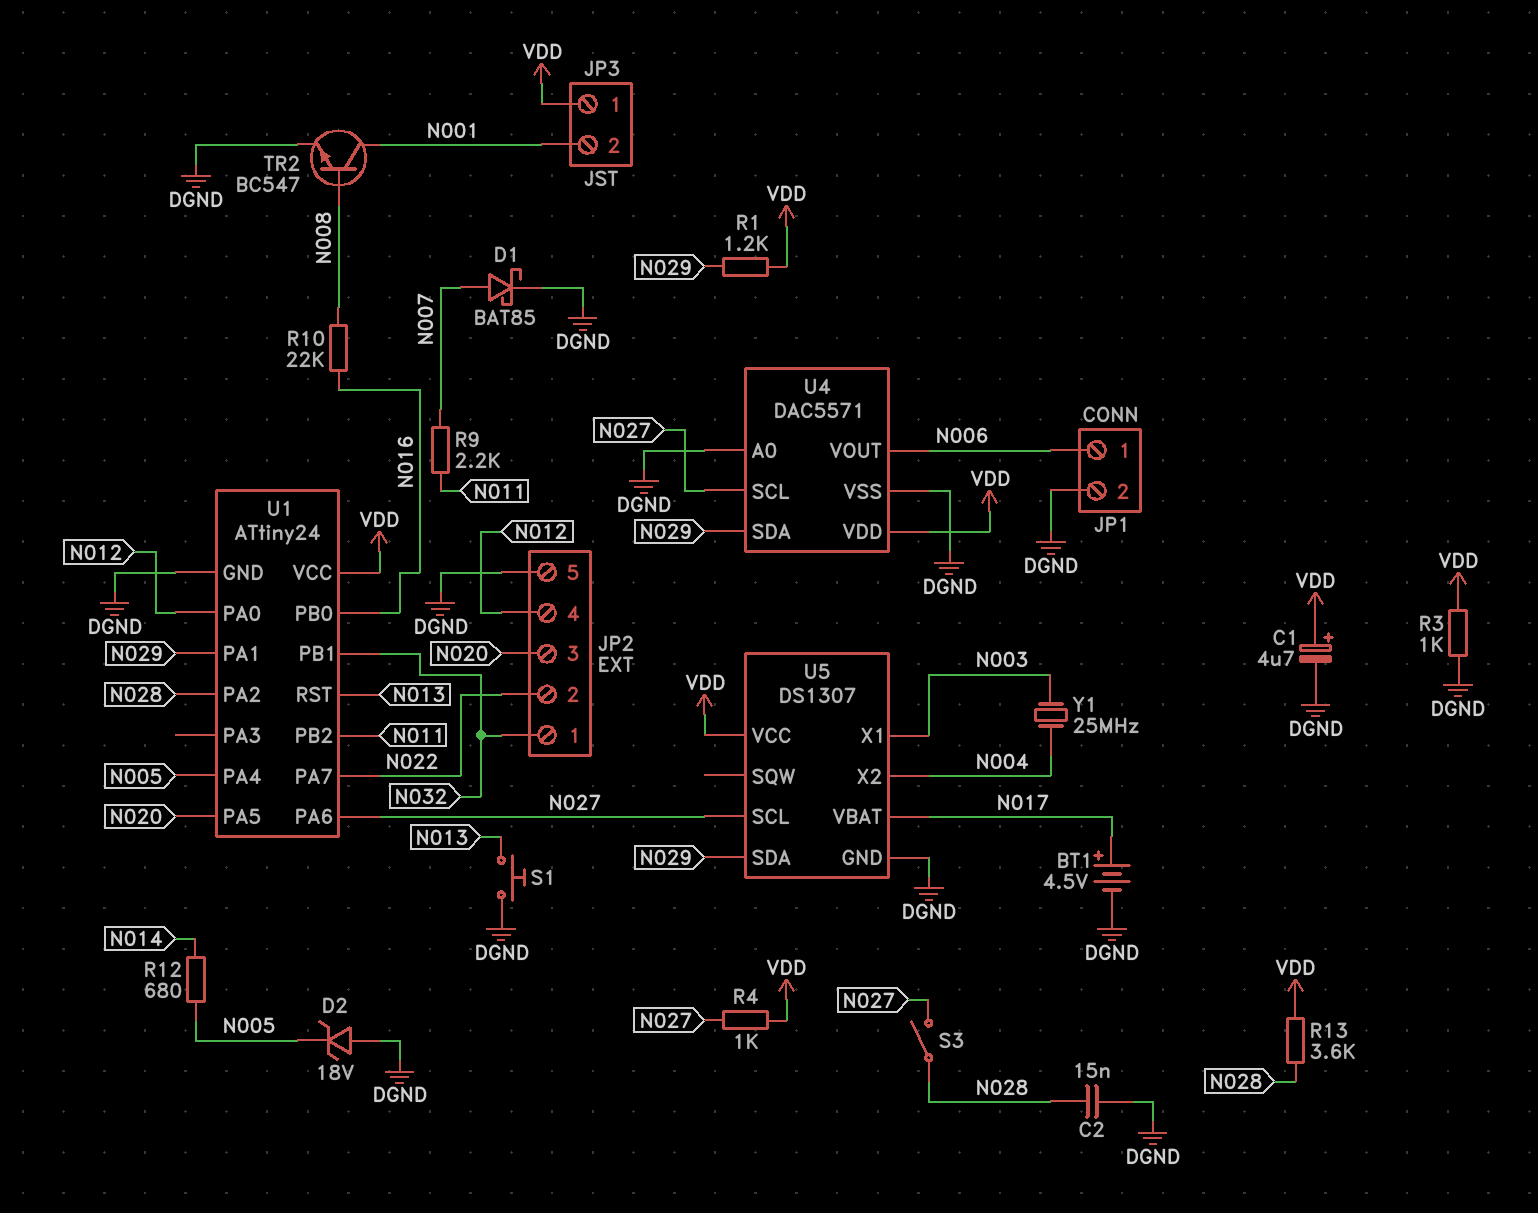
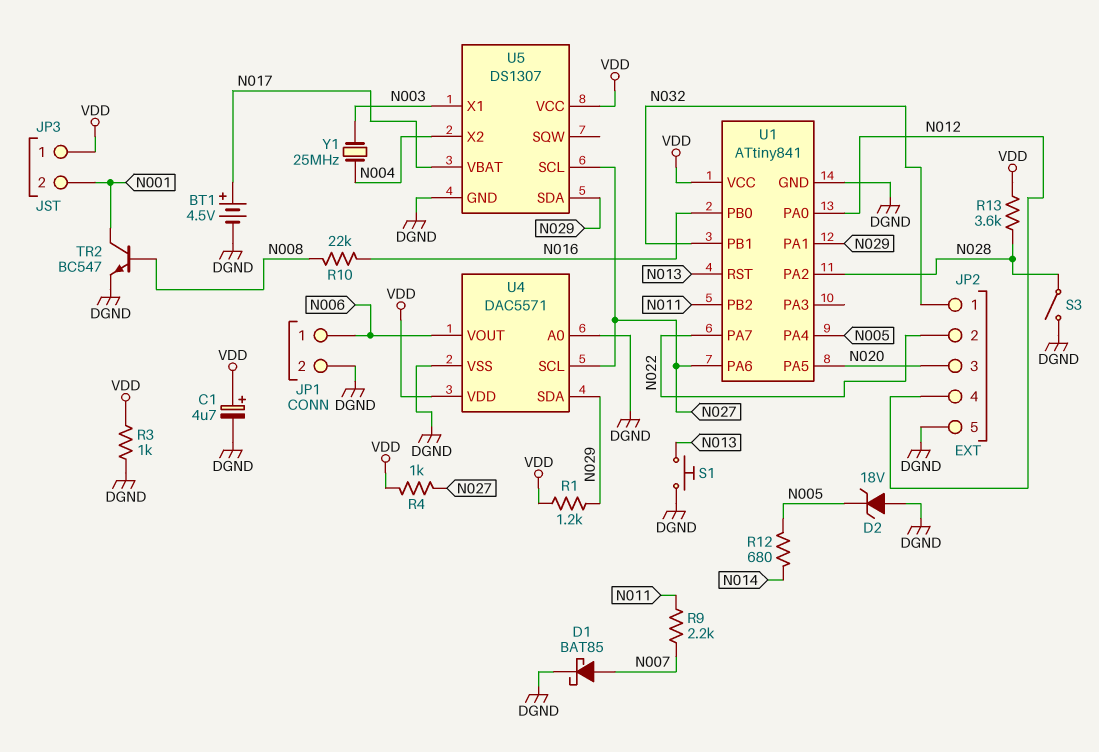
C2: 15nF (DGND, N028) -> none
S3: switch (N027, N028) -> switch (DGND, N028)
U1: ATtiny24 -> ATtiny841

